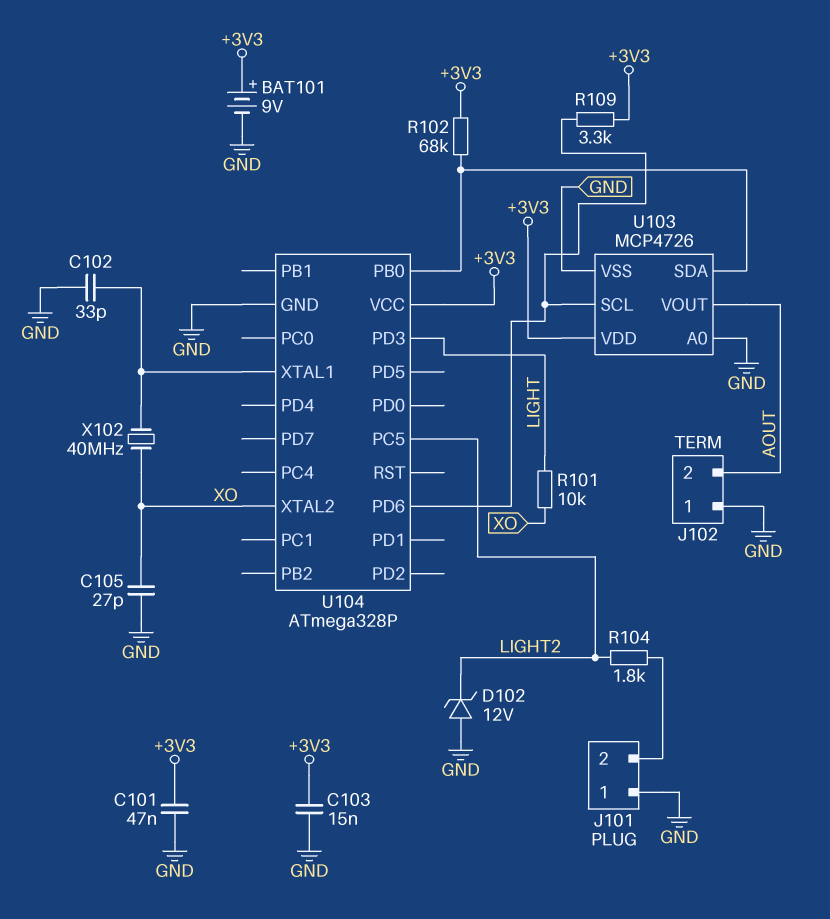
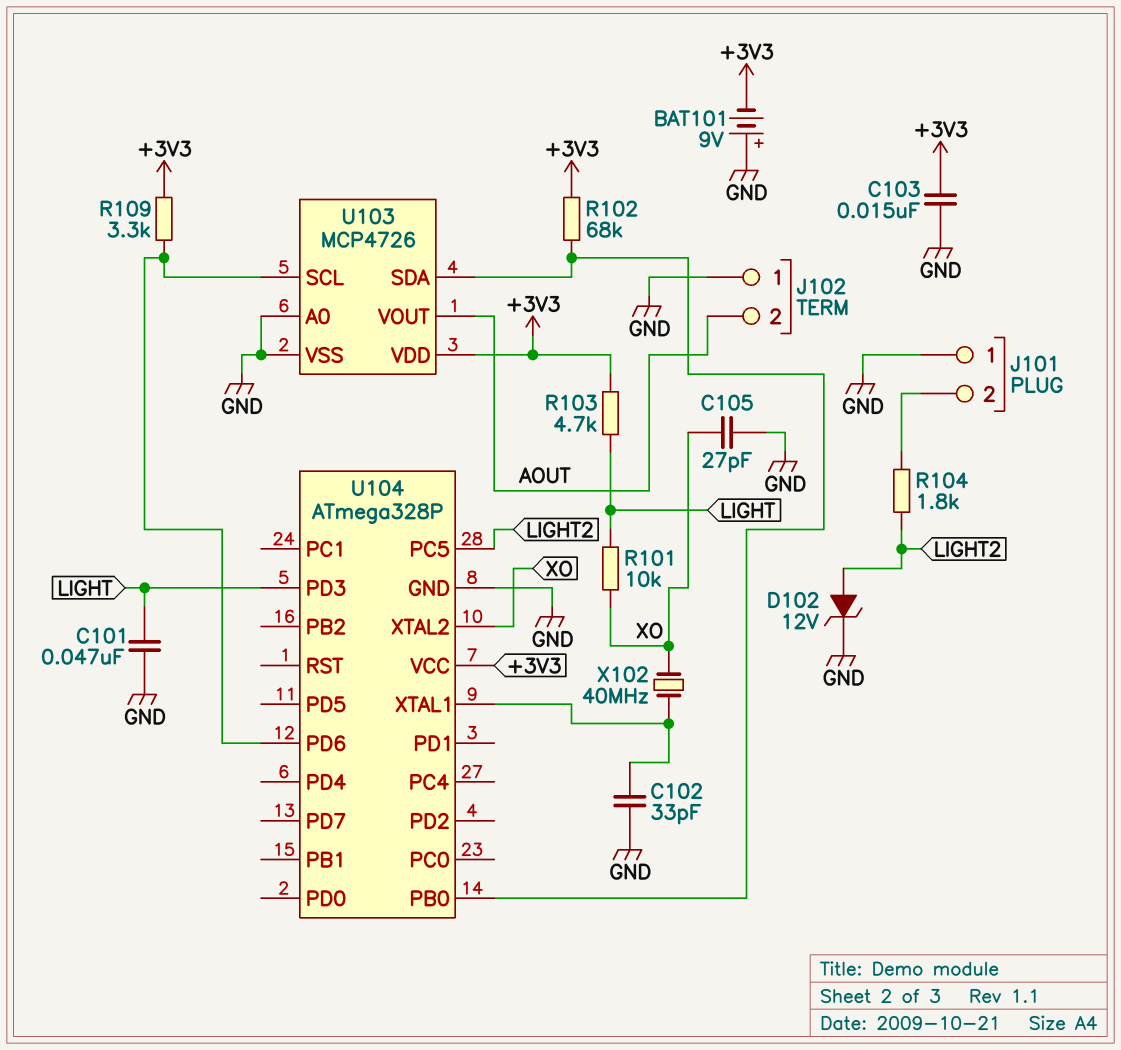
BAT101: 9V (plus +3V3, minus GND) -> 9V (plus GND, minus +3V3)
C101: 47nF (+3V3, GND) -> 47nF (GND, LIGHT)
D102: zener 12V (A GND, K LIGHT2) -> zener 12V (A LIGHT2, K GND)
R103: none -> 4.7k (+3V3, LIGHT)

